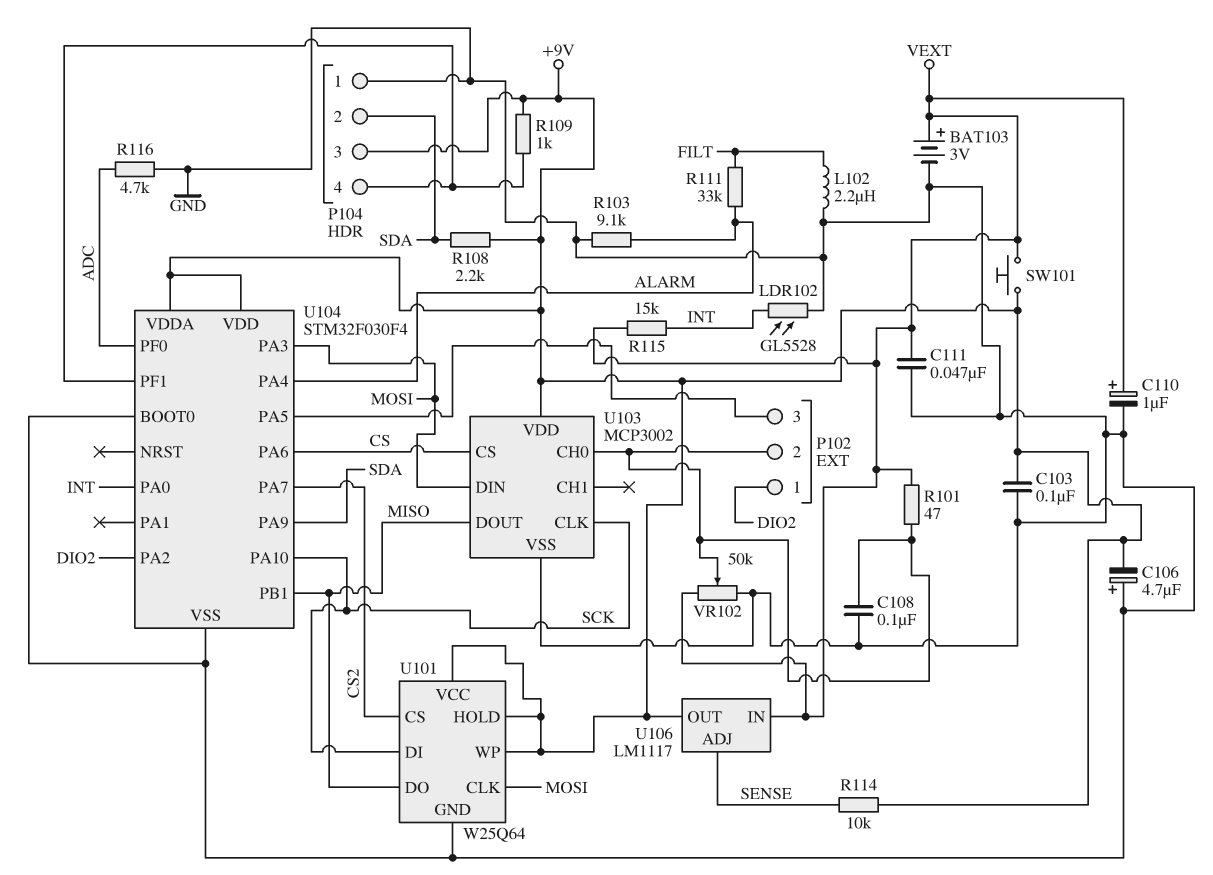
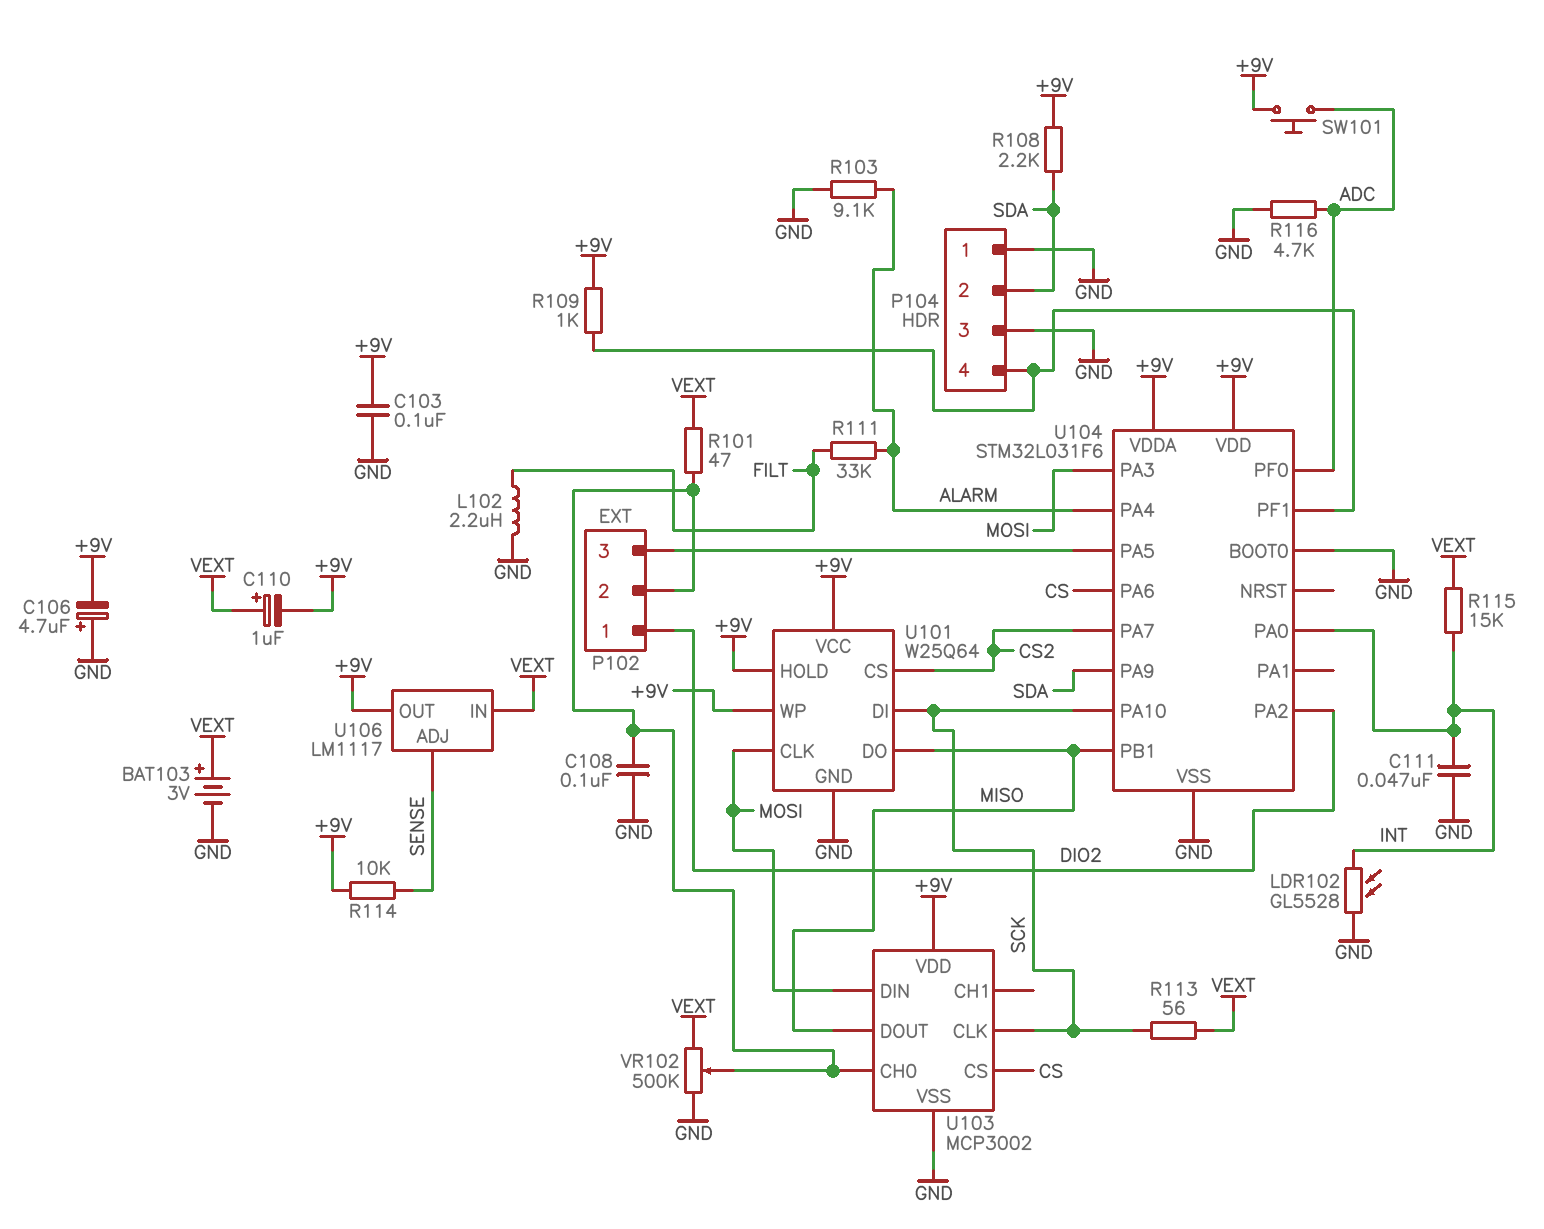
C110: 1uF (plus VEXT, minus GND) -> 1uF (plus VEXT, minus +9V)
C111: 47nF (GND, VEXT) -> 47nF (GND, INT)
P104 pin 3: +9V -> GND
R113: none -> 56 (SCK, VEXT)
SW101: button (+9V, VEXT) -> button (+9V, ADC)
U104: STM32F030F4 -> STM32L031F6
VR102: 50k (GND, VEXT, wiper P102/2) -> 500k (GND, VEXT, wiper P102/2)

